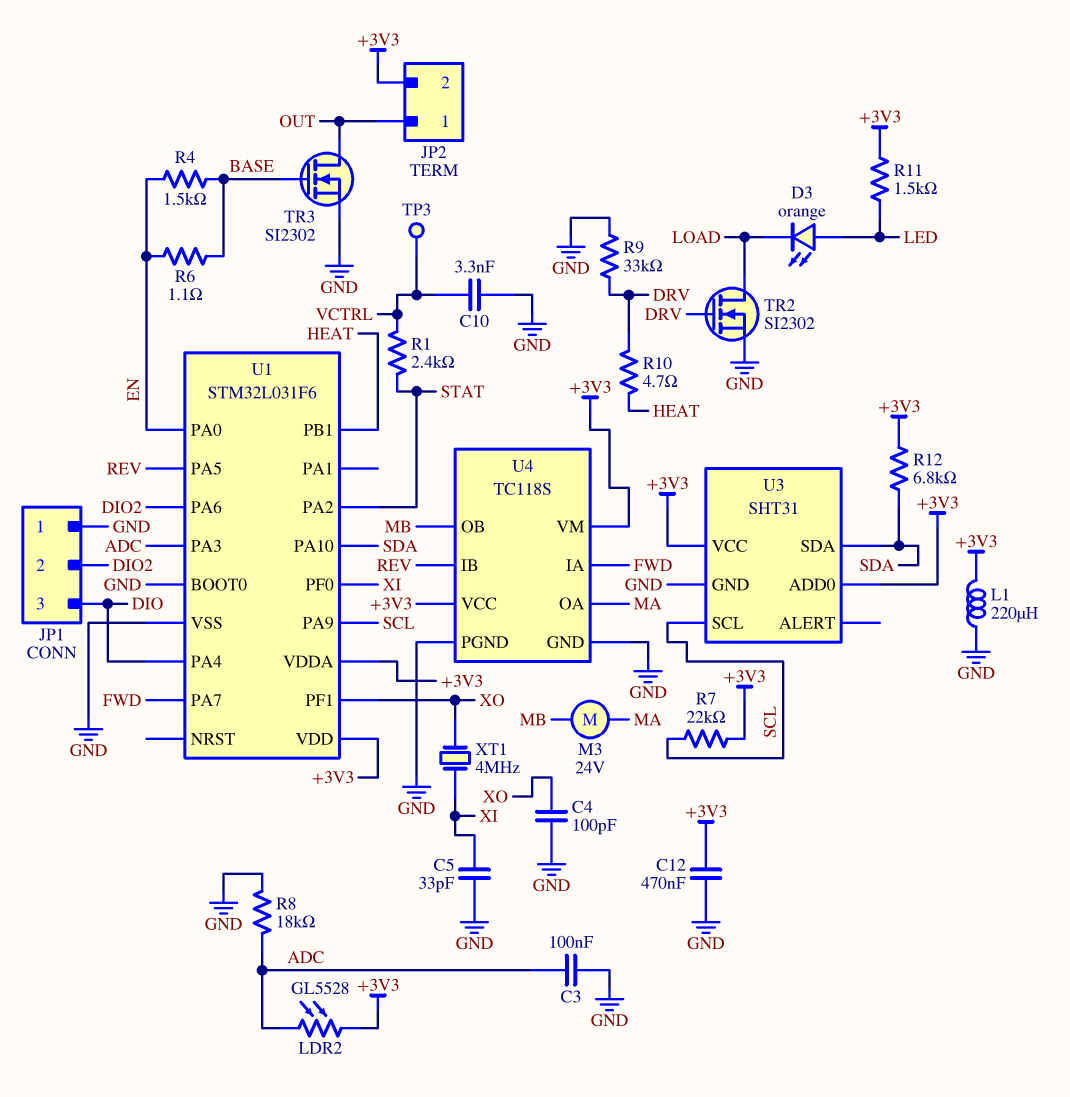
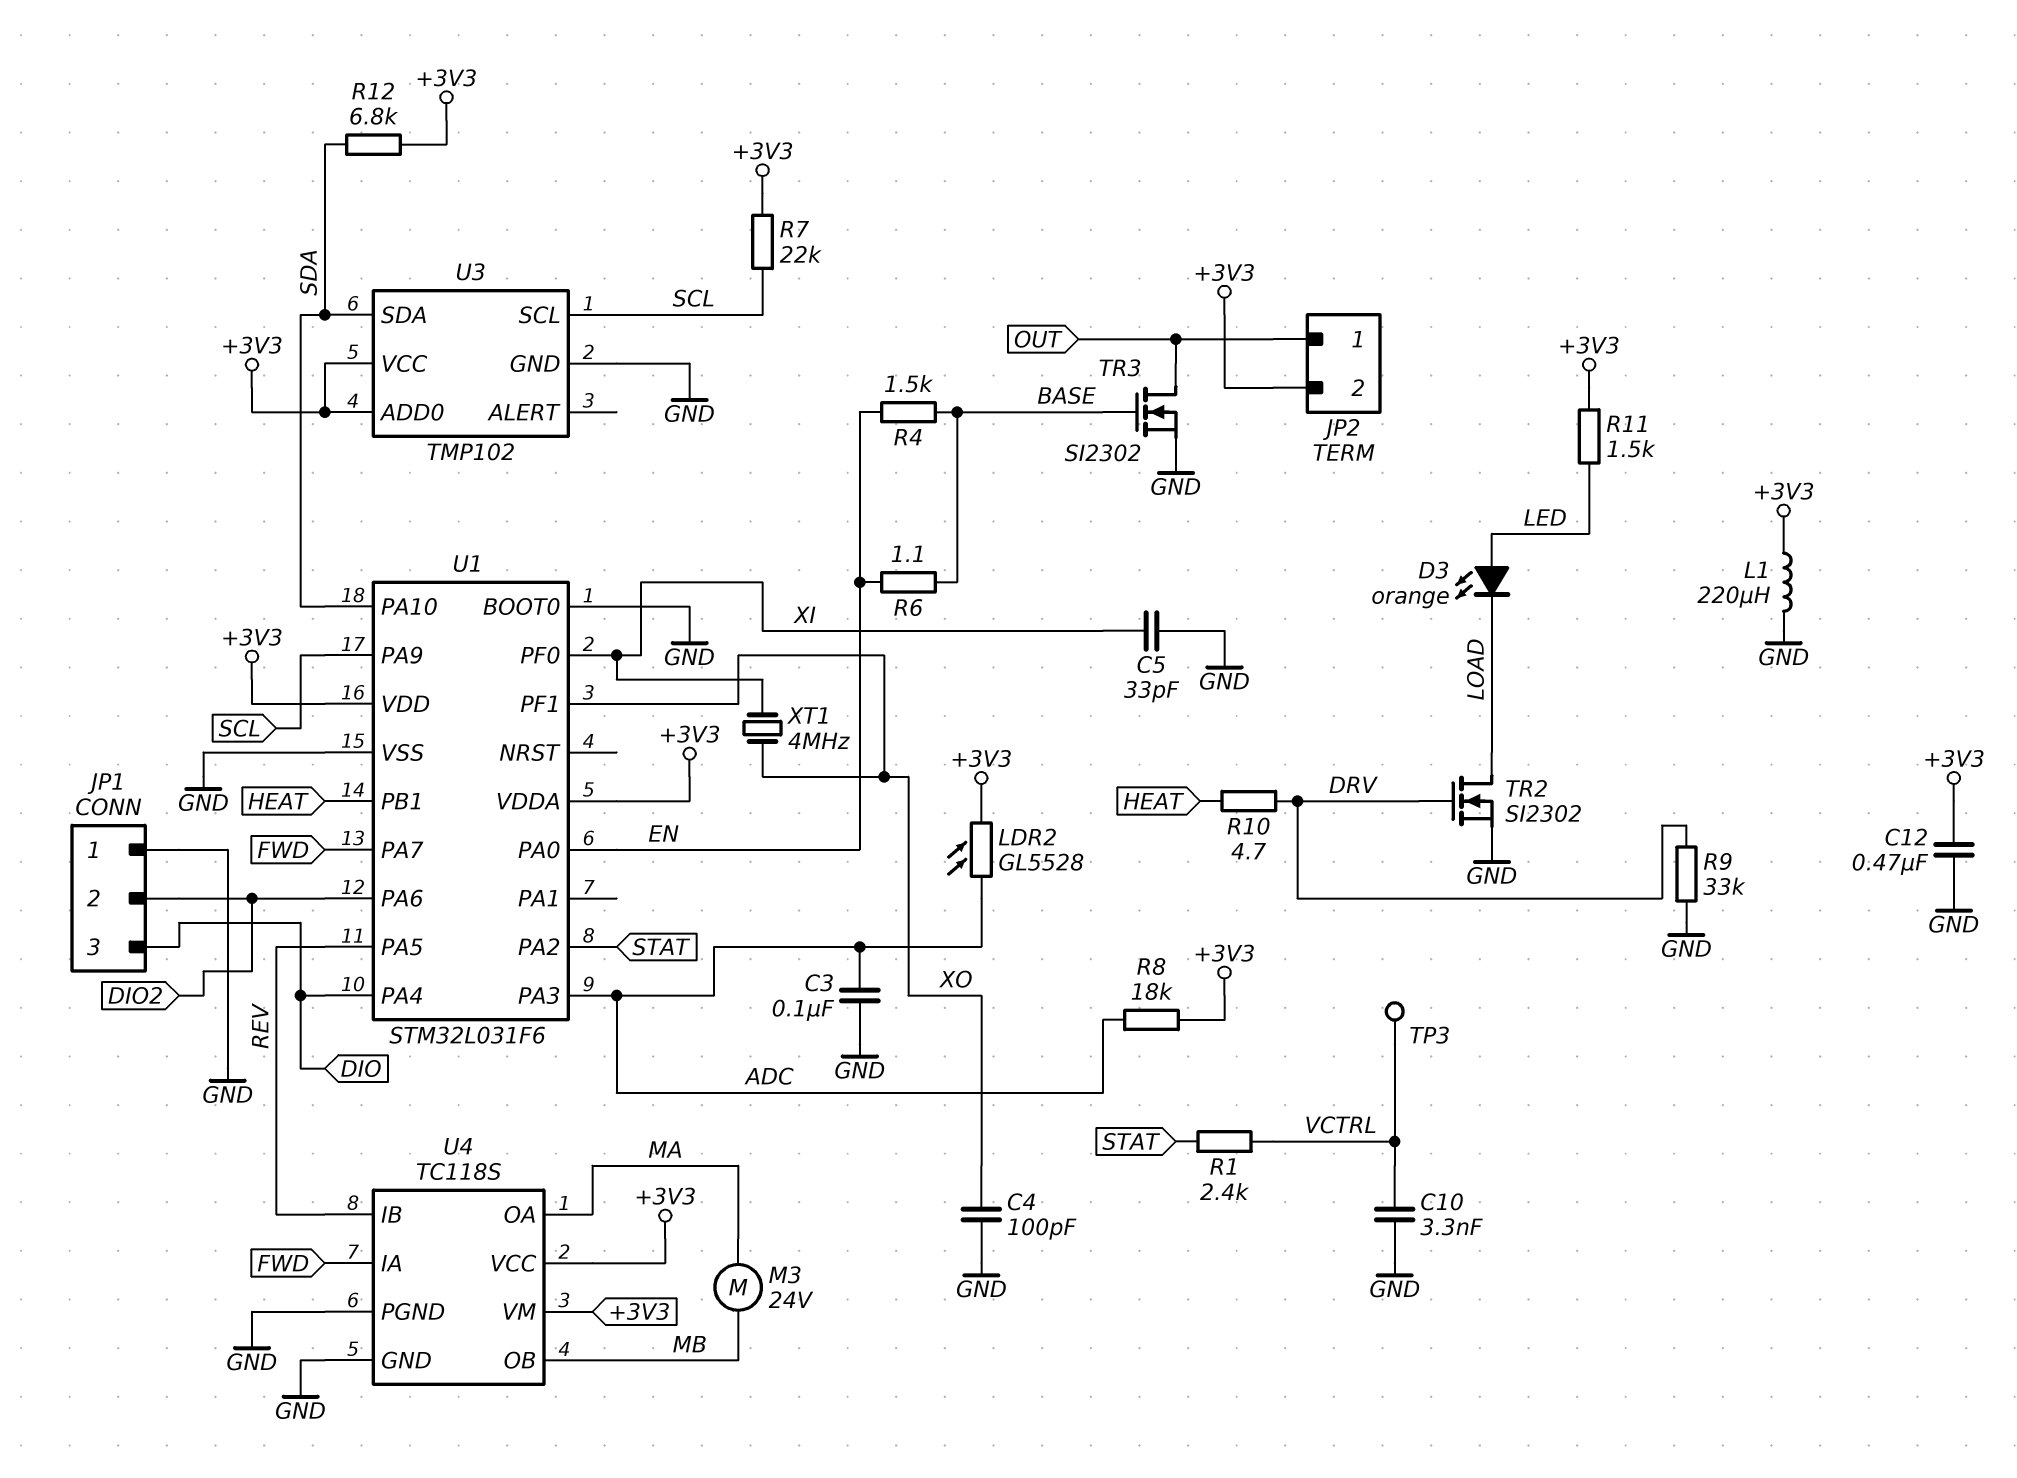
R8: 18k (ADC, GND) -> 18k (+3V3, ADC)
U3: SHT31 -> TMP102

